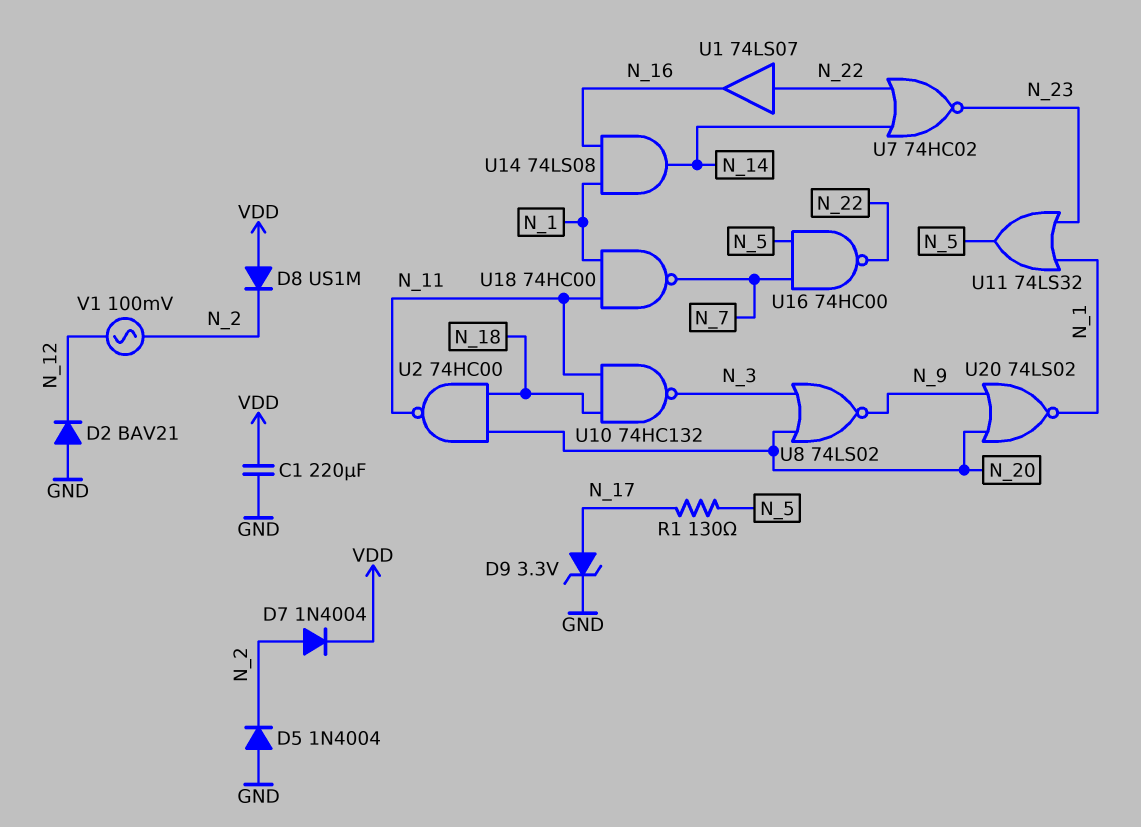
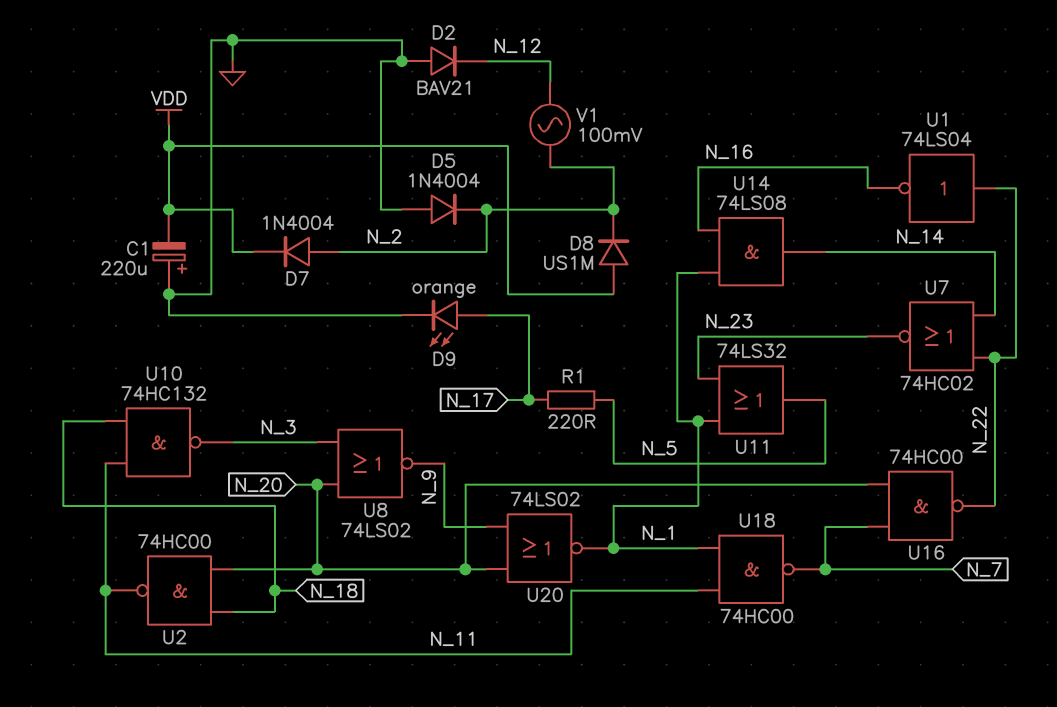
C1: 220uF (GND, VDD) -> 220uF (plus GND, minus VDD)
D9: zener 3.3V (A N_17, K GND) -> LED orange (A N_17, K GND)
R1: 130 (N_5, N_17) -> 220 (N_5, N_17)
U1: buffer 74LS07 (in N_22, out N_16) -> NOT 74LS04 (in N_22, out N_16)
U16: NAND 74HC00 (in N_5, in N_7, out N_22) -> NAND 74HC00 (in N_7, in N_20, out N_22)

